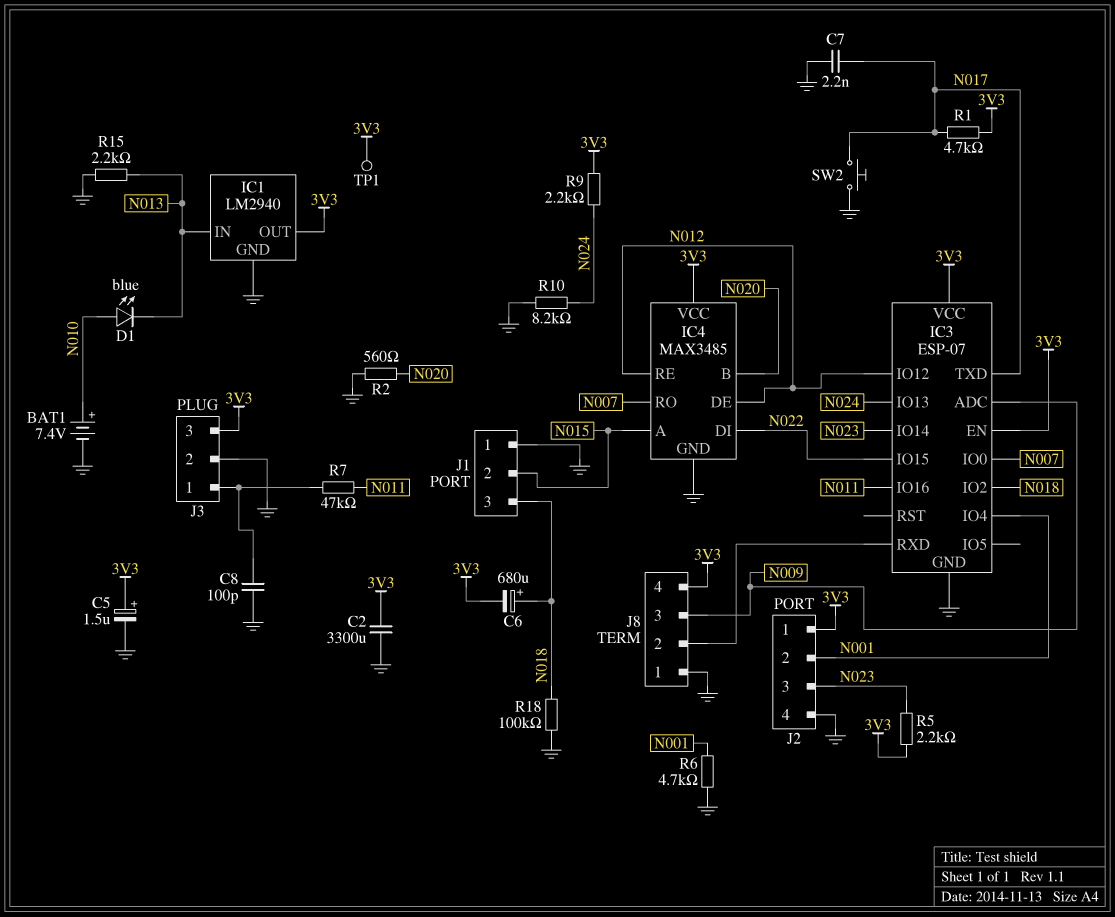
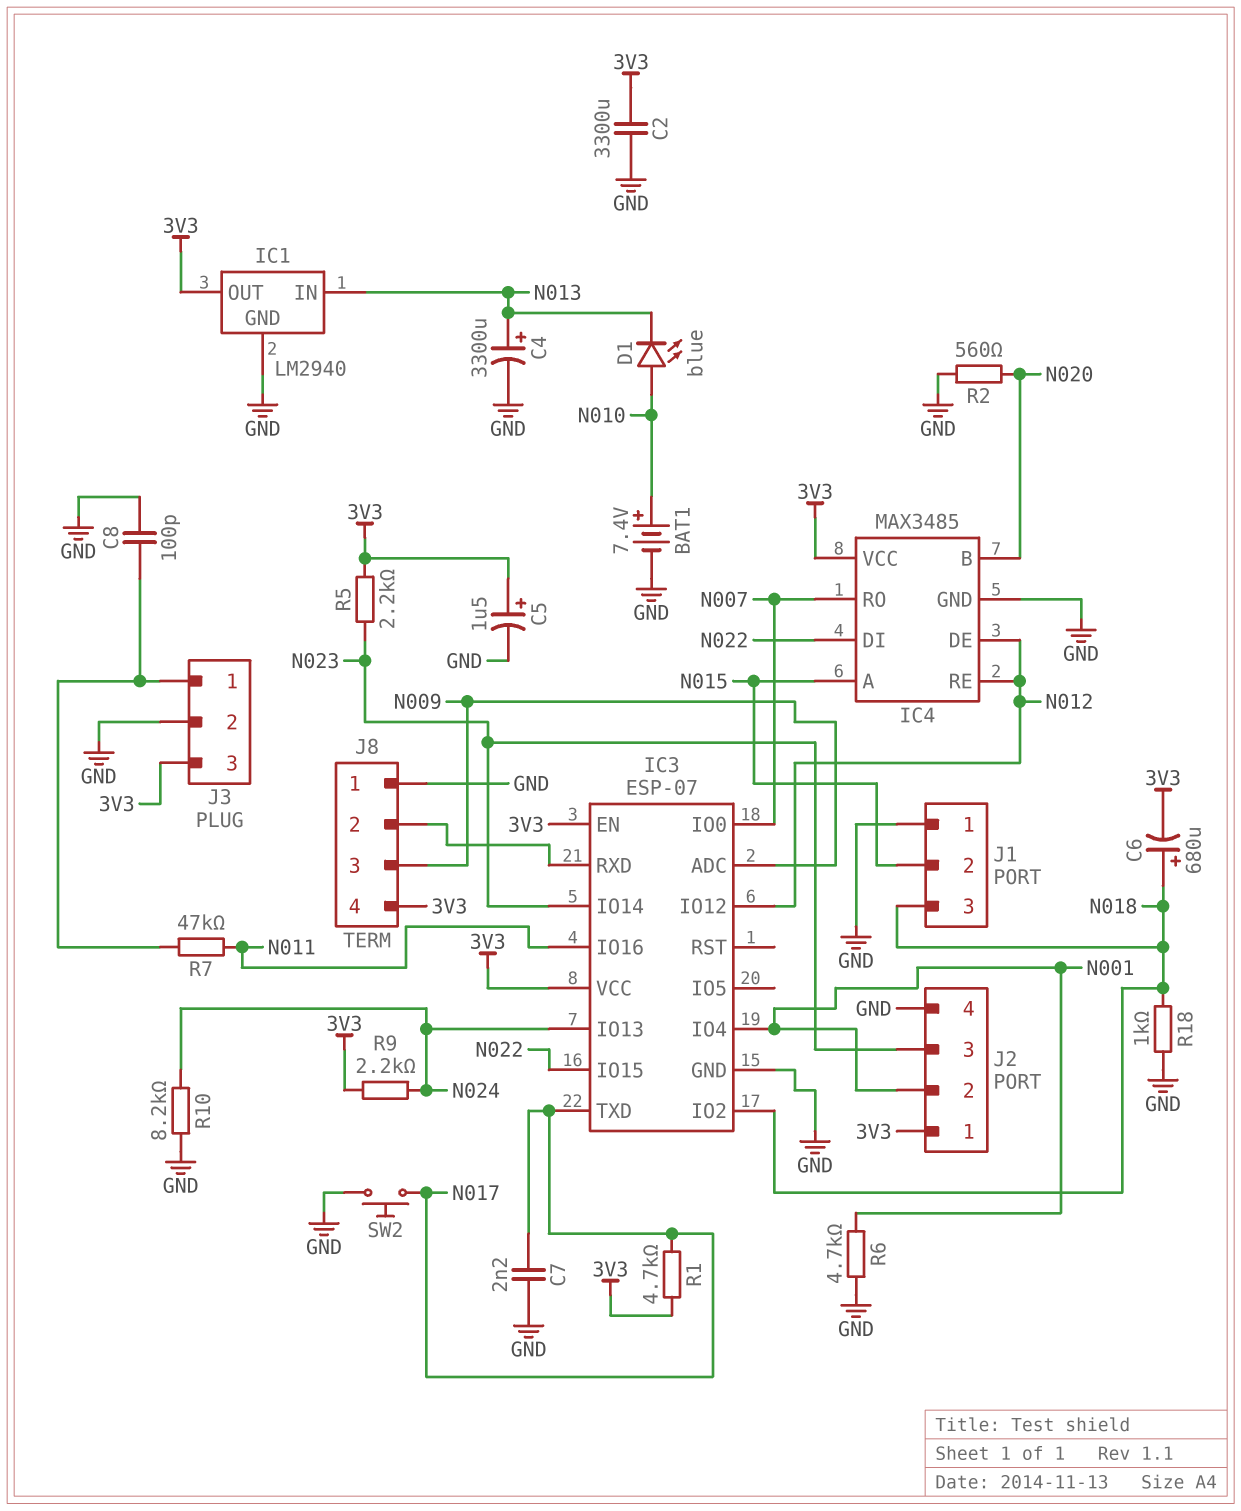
C4: none -> 3300uF (plus N013, minus GND)
R15: 2.2k (GND, N013) -> none
R18: 100k (GND, N018) -> 1k (GND, N018)
TP1: test point (3V3) -> none

